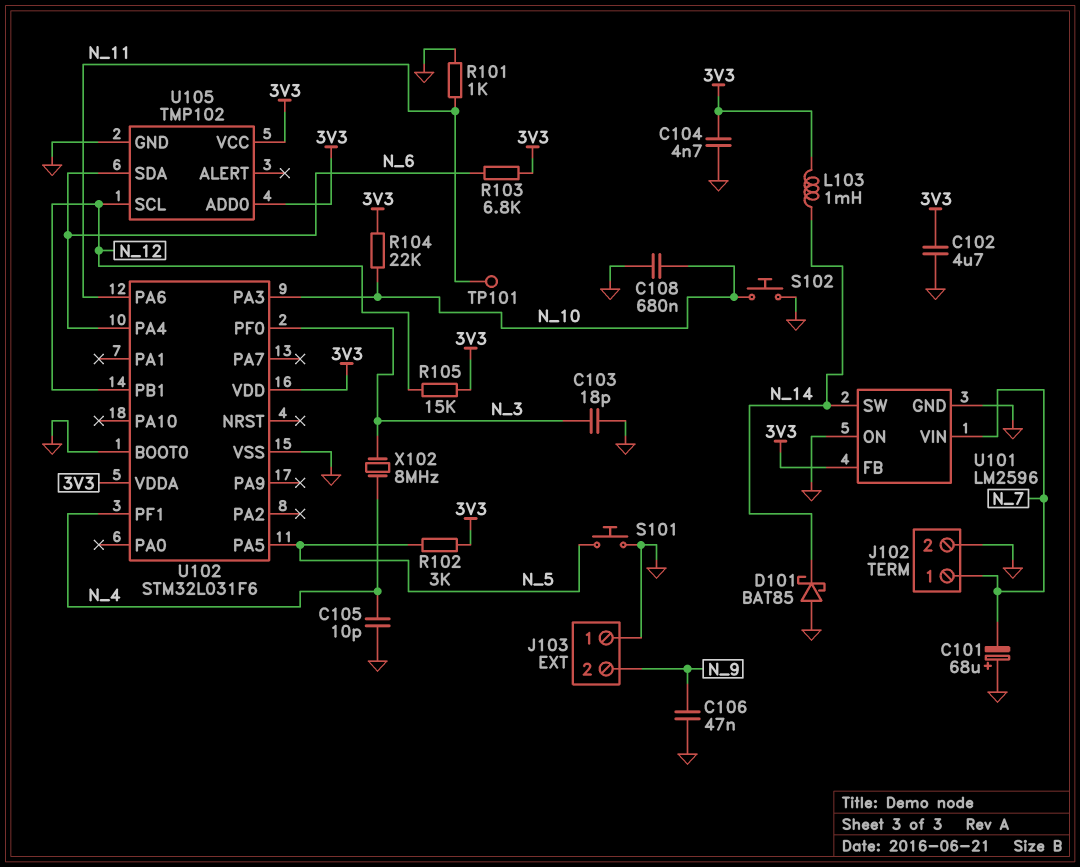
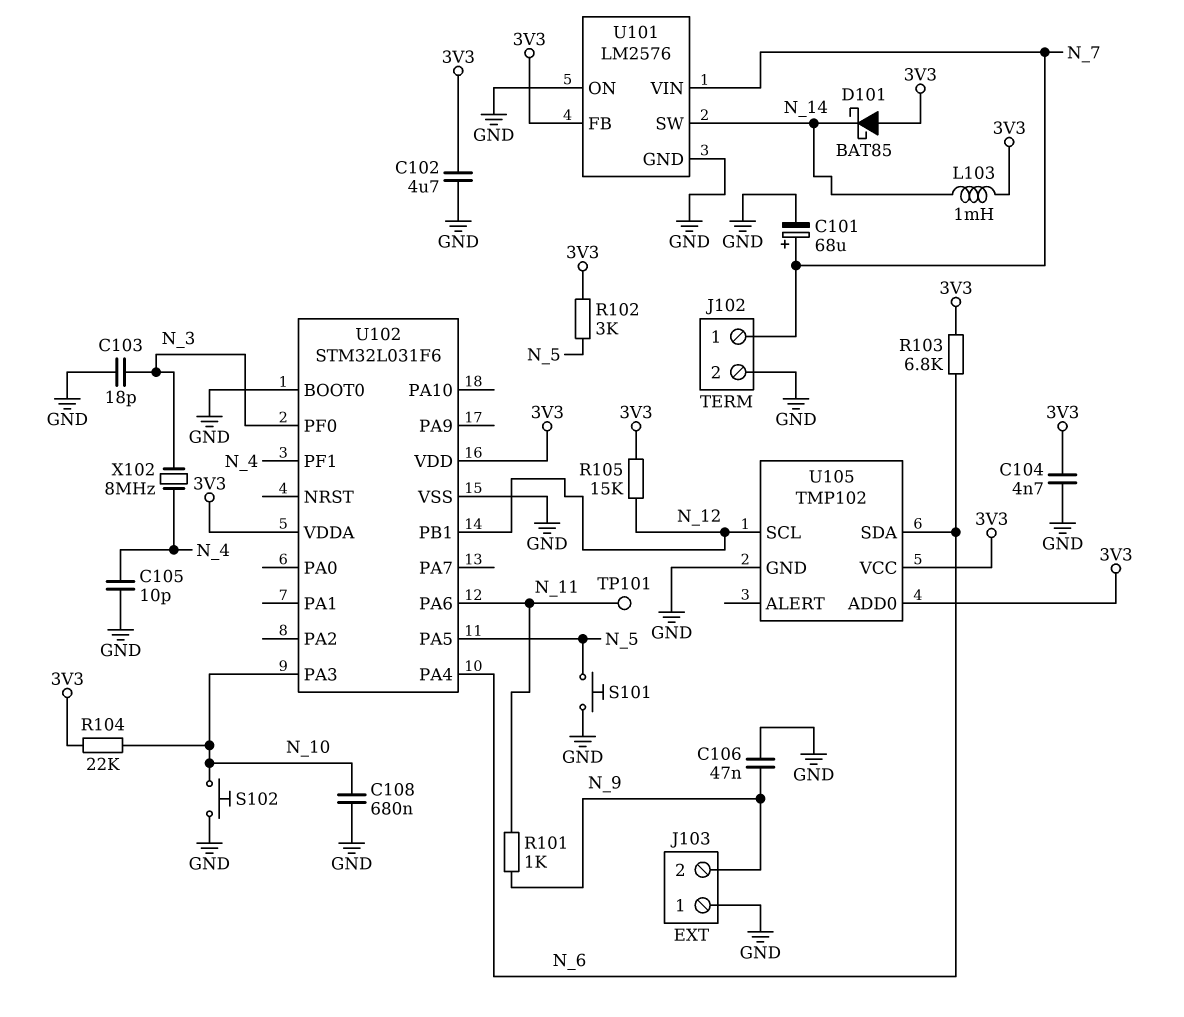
C101: 68uF (plus GND, minus N_7) -> 68uF (plus N_7, minus GND)
D101: schottky BAT85 (A GND, K N_14) -> schottky BAT85 (A 3V3, K N_14)
R101: 1k (GND, N_11) -> 1k (N_9, N_11)
U101: LM2596 -> LM2576

